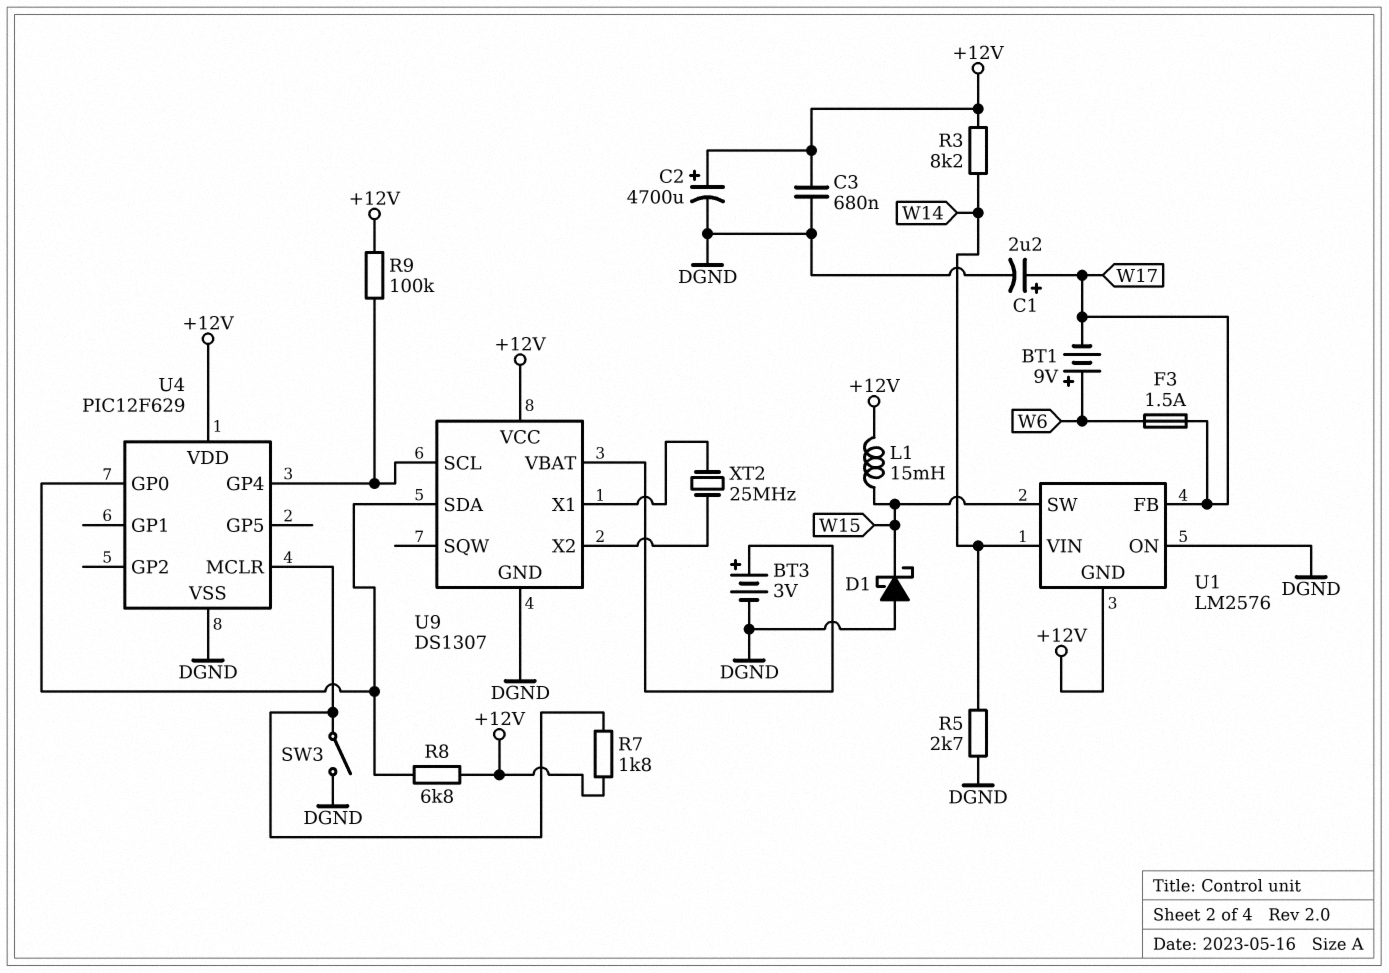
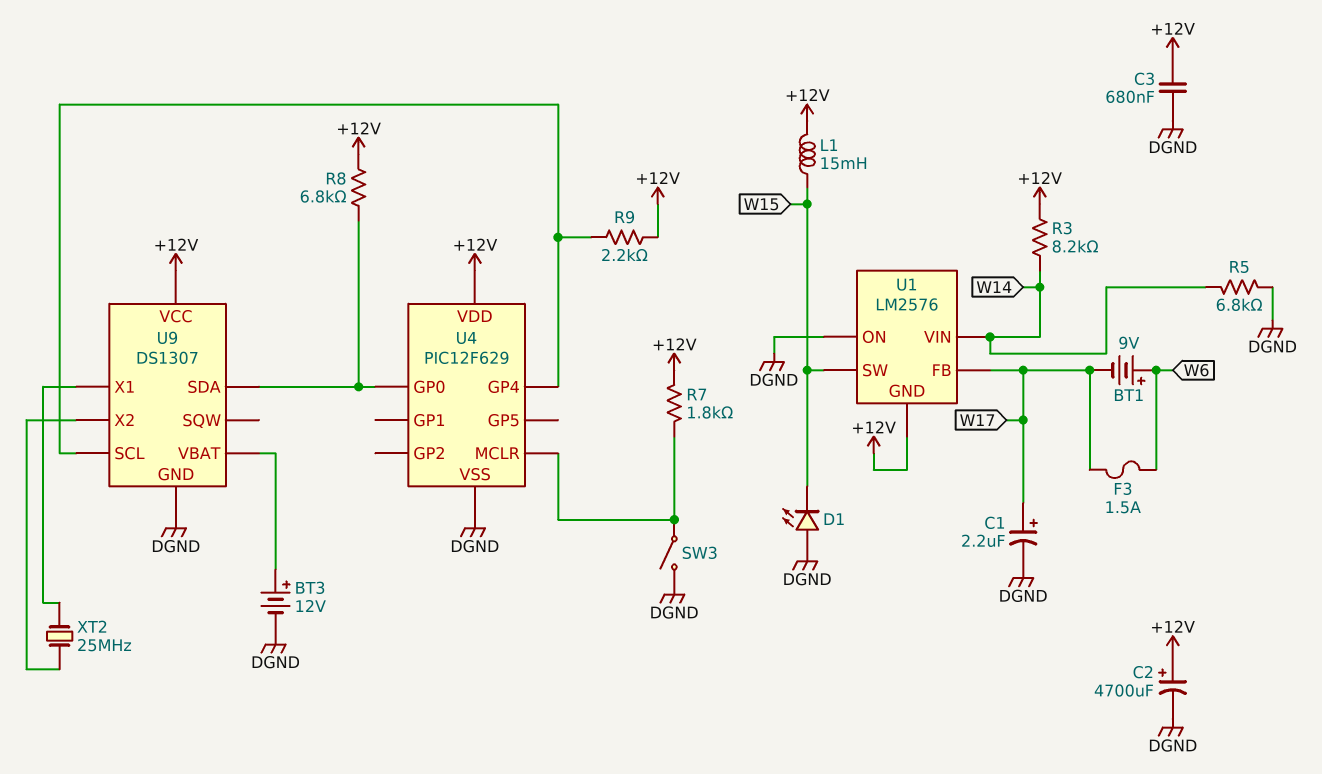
BT3: 3V (plus U9/VBAT, minus DGND) -> 12V (plus U9/VBAT, minus DGND)
D1: schottky (A DGND, K W15) -> LED (A DGND, K W15)
R5: 2.7k (DGND, W14) -> 6.8k (DGND, W14)
R9: 100k (+12V, U4/GP4) -> 2.2k (+12V, U4/GP4)

